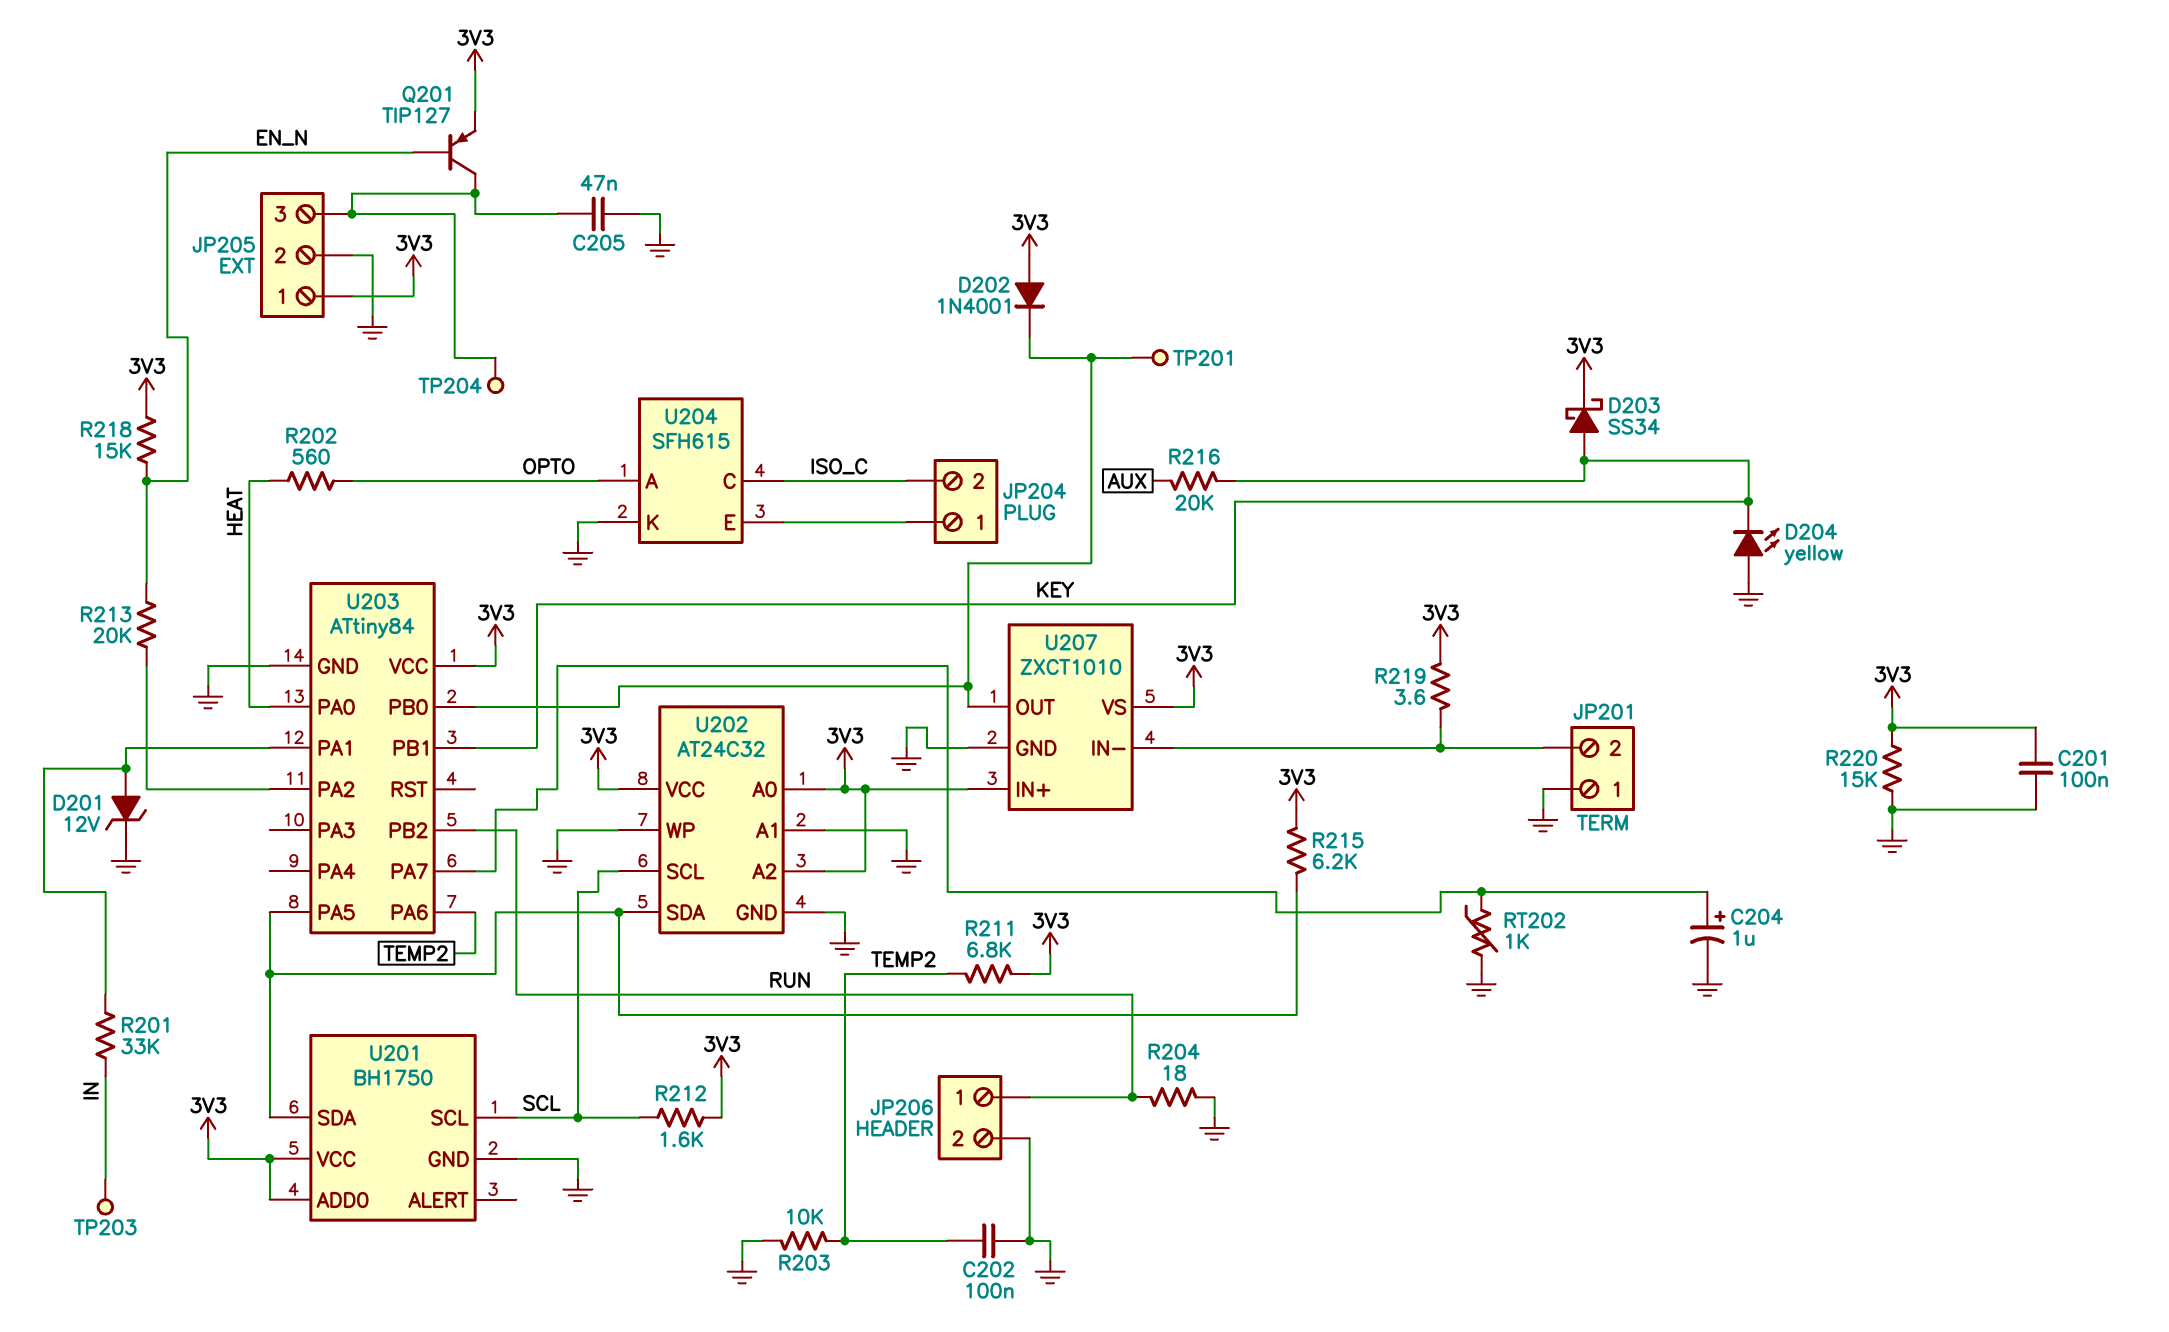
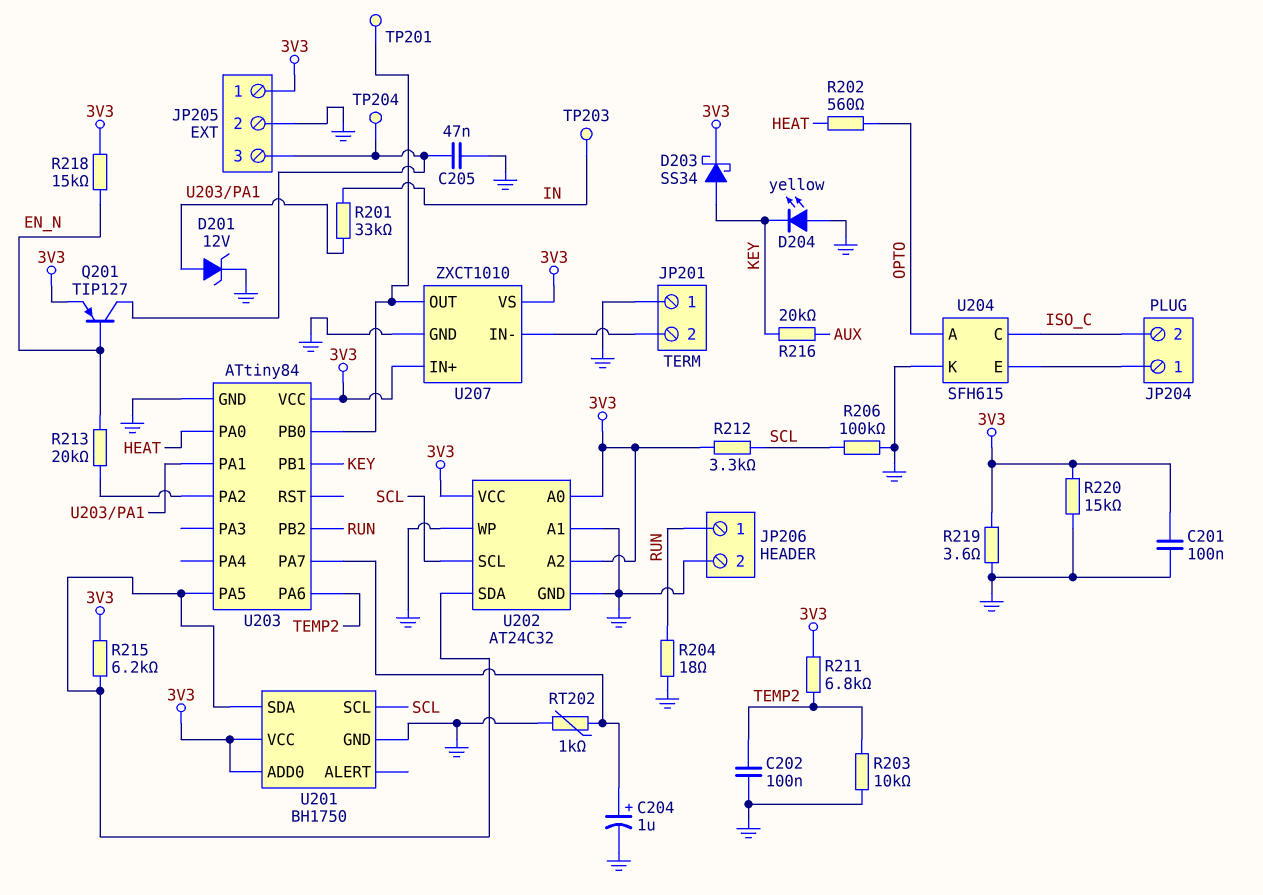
D202: diode 1N4001 (A 3V3, K U203/PB0) -> none
R206: none -> 100k (GND, SCL)
R212: 1.6k (3V3, SCL) -> 3.3k (3V3, SCL)
R219: 3.6 (3V3, JP201/2) -> 3.6 (3V3, GND)

